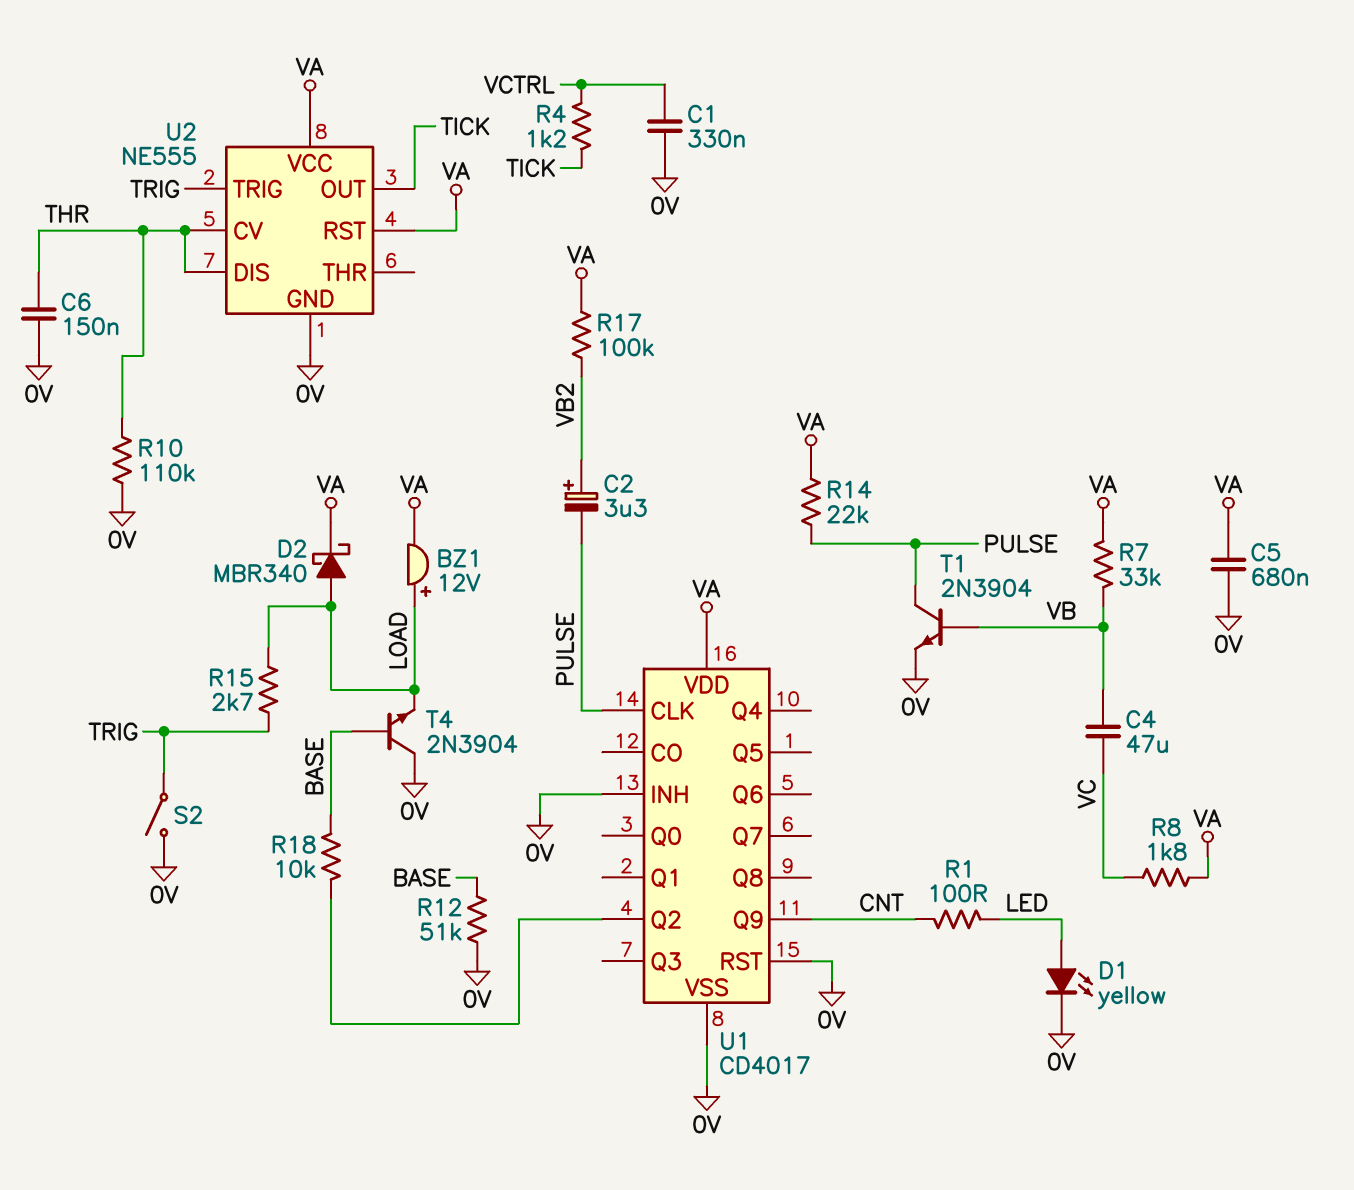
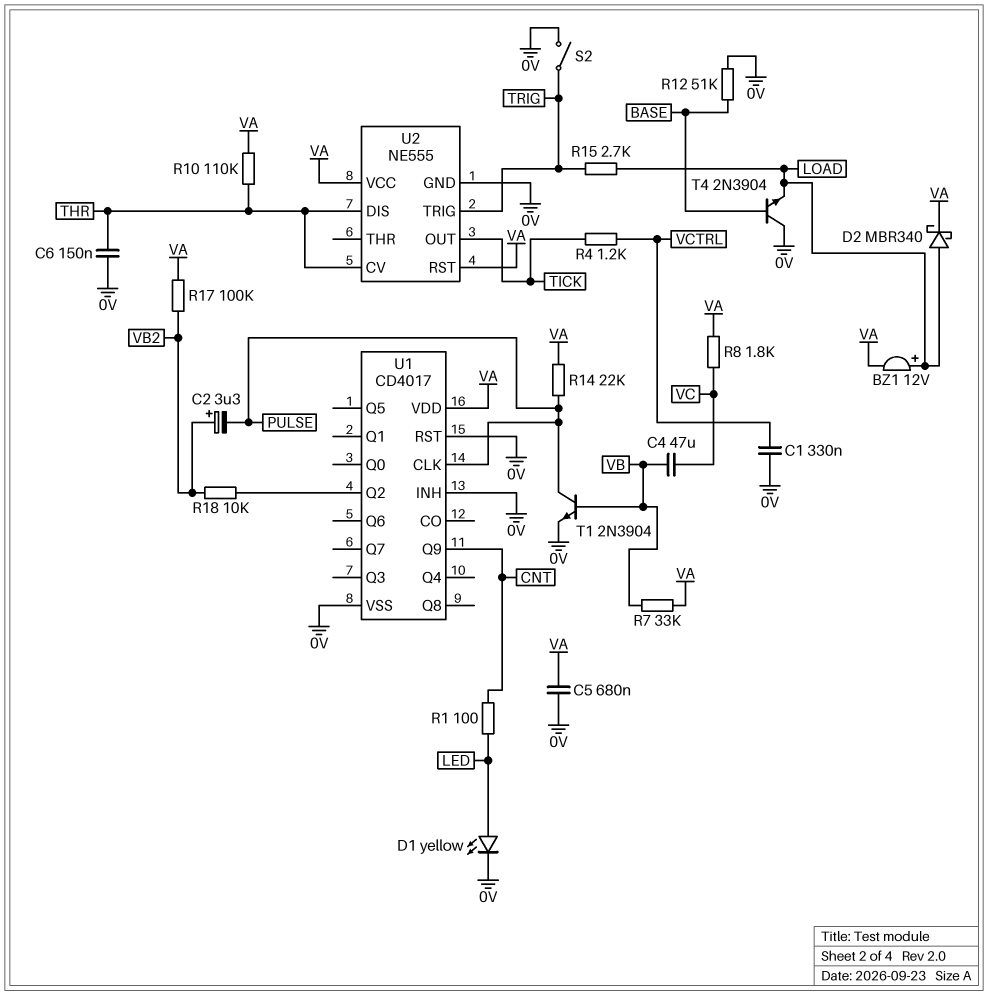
R10: 110k (0V, THR) -> 110k (THR, VA)
R18: 10k (BASE, U1/Q2) -> 10k (U1/Q2, VB2)

